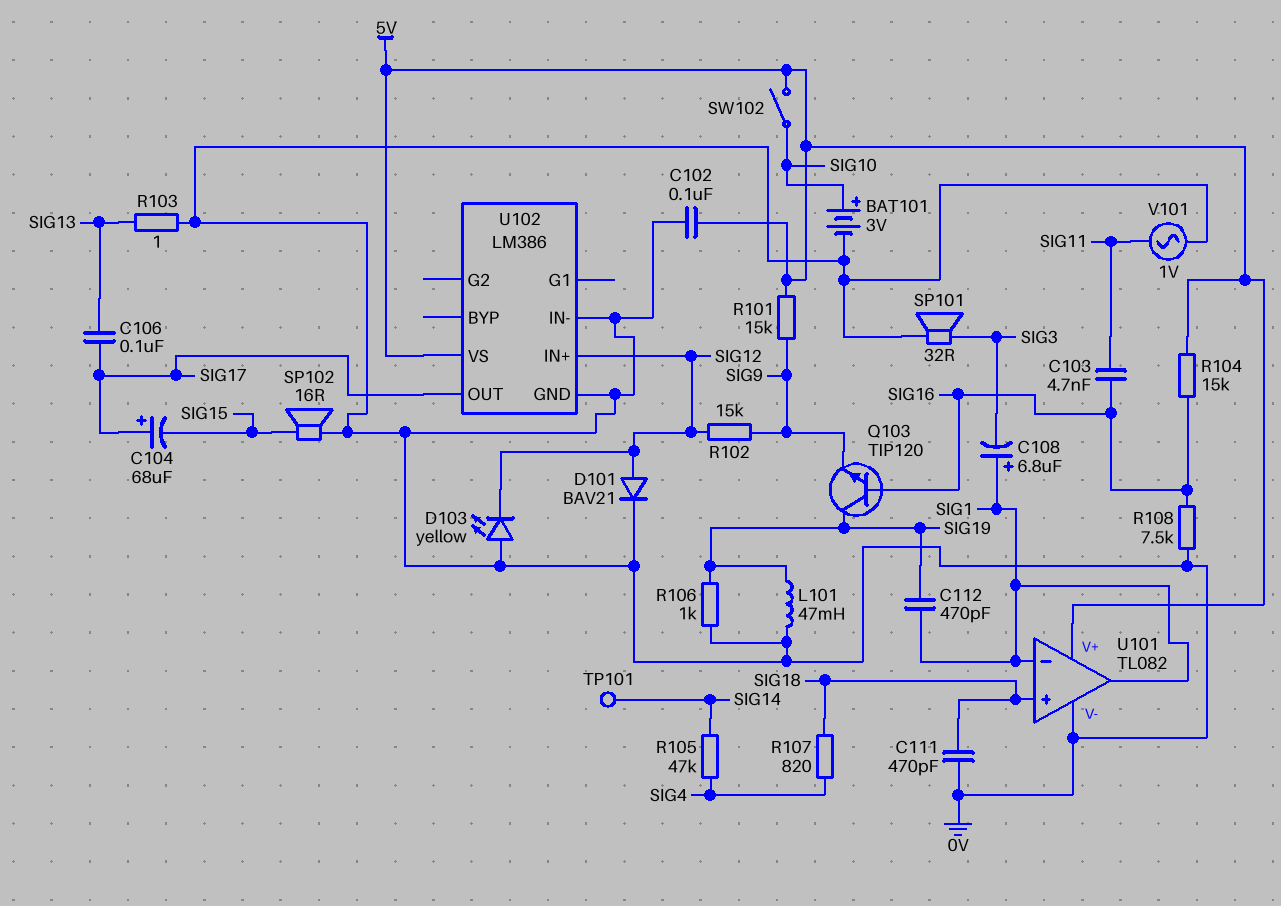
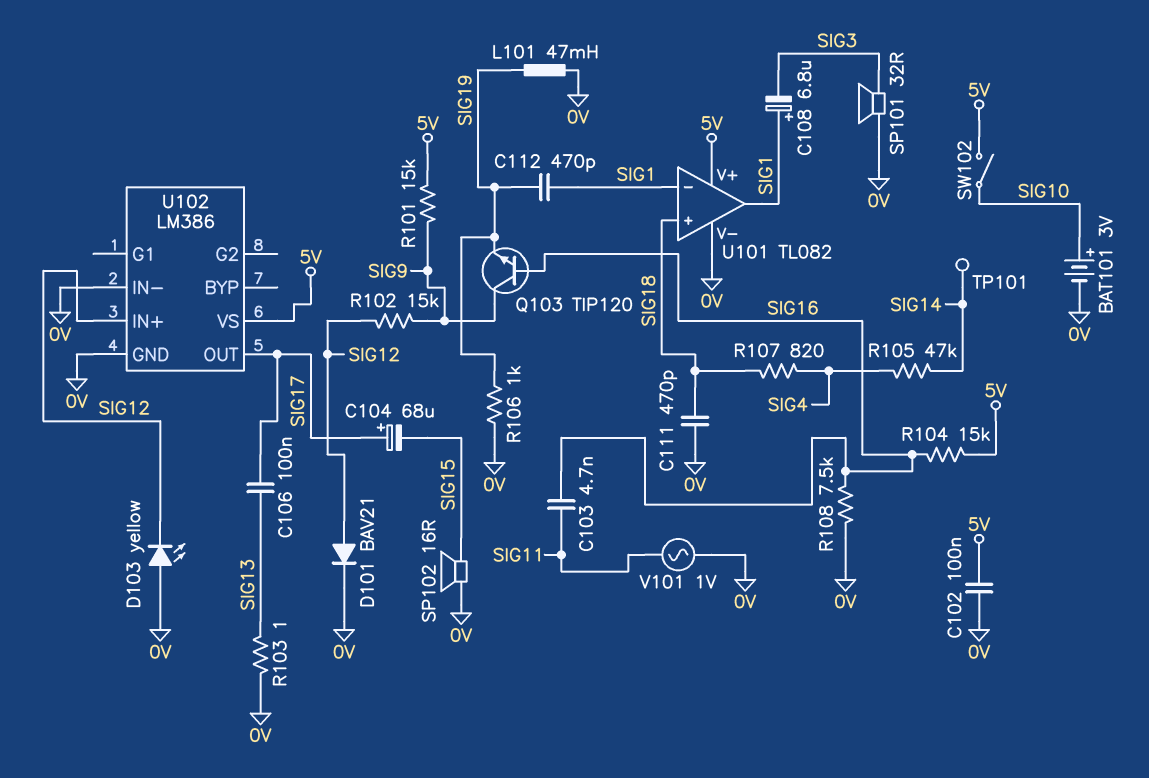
Q103: NPN TIP120 (B SIG16, C SIG19, E SIG9) -> NPN TIP120 (B SIG16, C SIG9, E SIG19)

